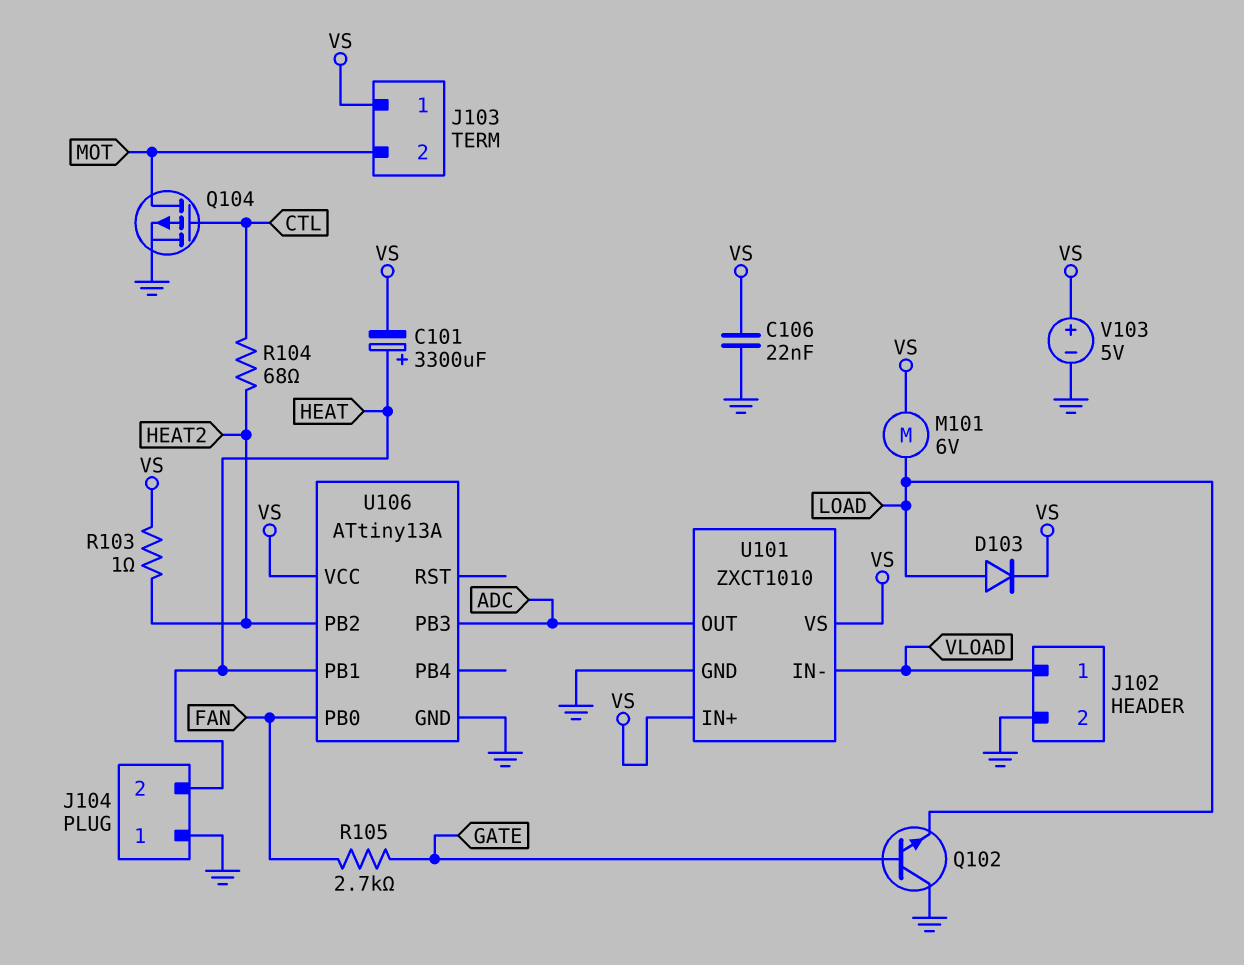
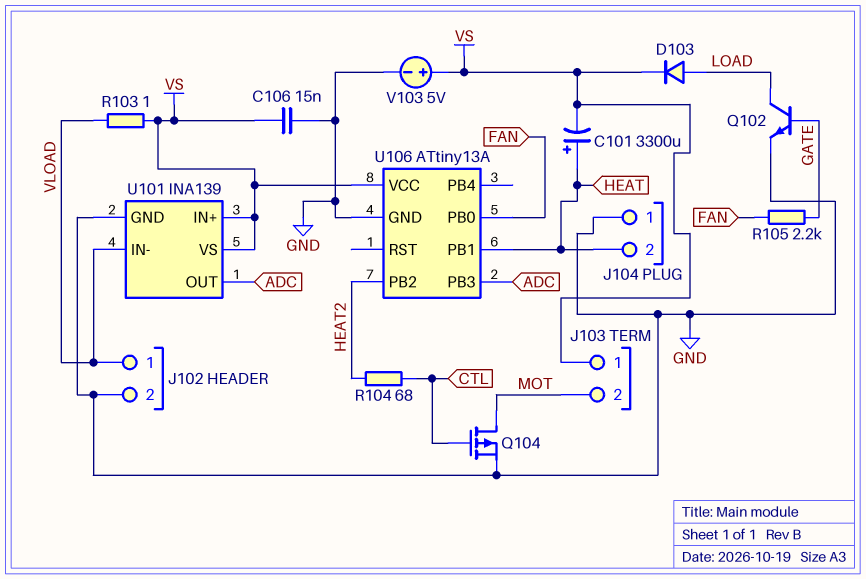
C106: 22nF (GND, VS) -> 15nF (GND, VS)
M101: motor 6V (LOAD, VS) -> none
Q102: NPN (B GATE, C GND, E LOAD) -> NPN (B GATE, C LOAD, E GND)
R103: 1 (HEAT2, VS) -> 1 (VLOAD, VS)
R105: 2.7k (FAN, GATE) -> 2.2k (FAN, GATE)
U101: ZXCT1010 -> INA139

